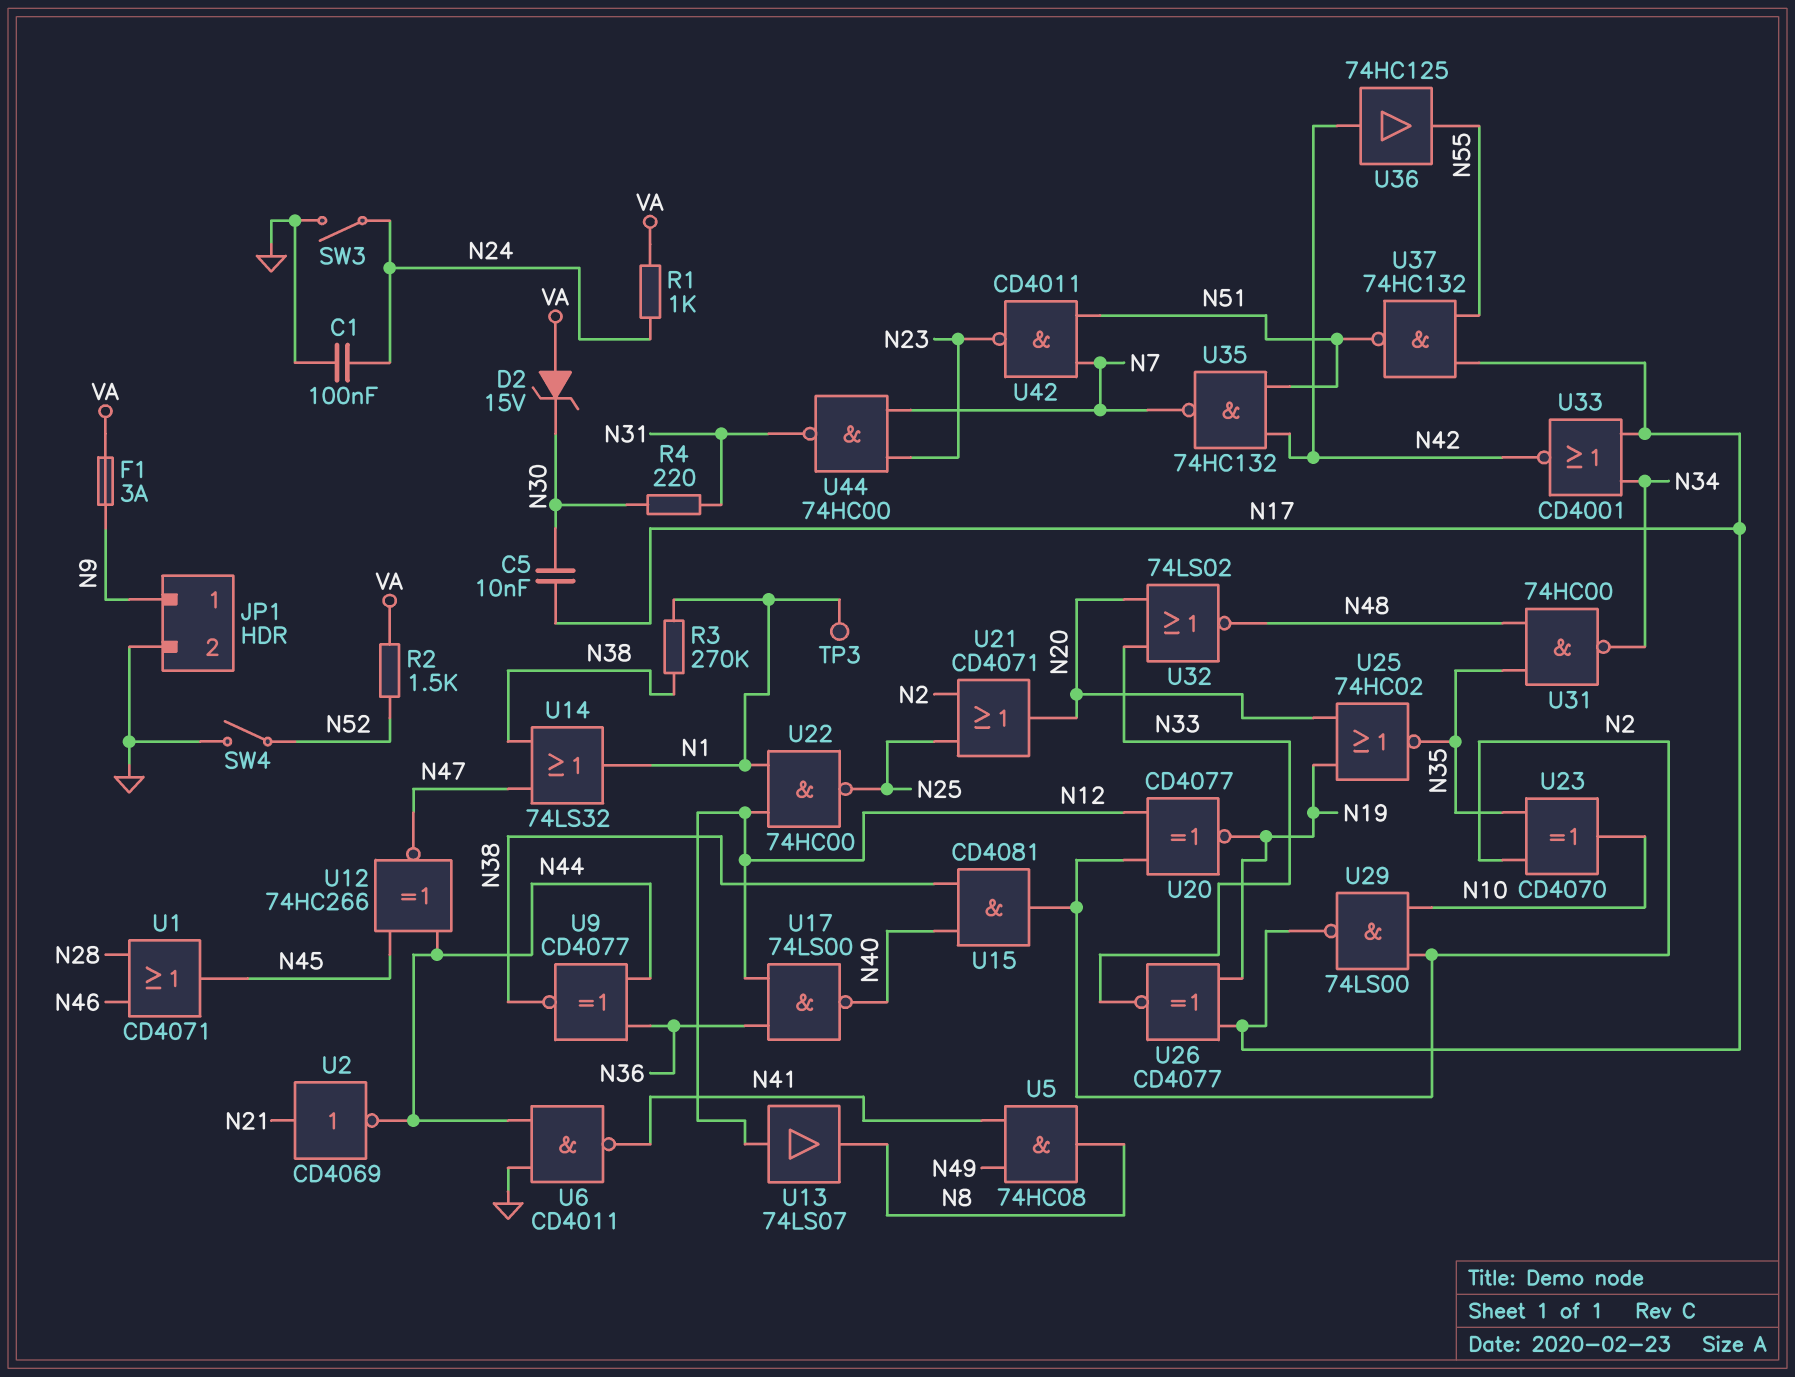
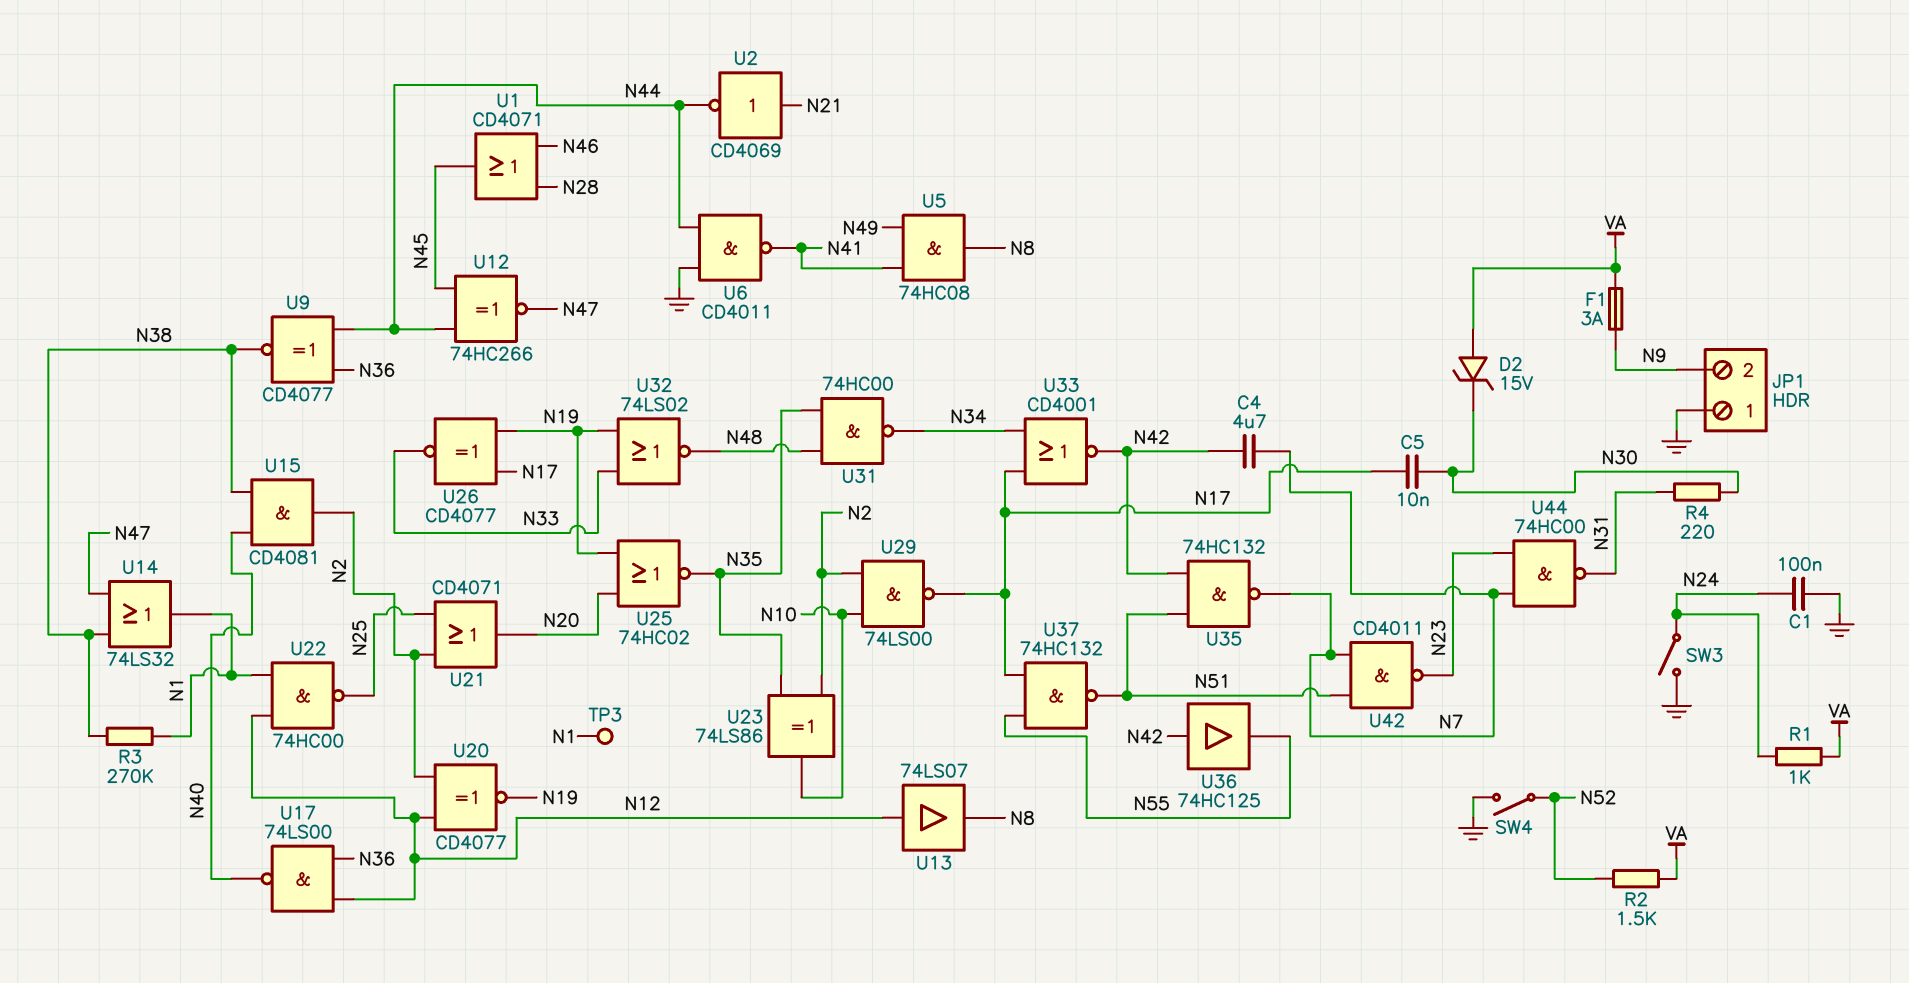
C4: none -> 4.7uF (N7, N42)
JP1 pin 1: N9 -> GND
JP1 pin 2: GND -> N9
U23: XOR CD4070 (in N2, in N35, out N10) -> XOR 74LS86 (in N2, in N35, out N10)
U32: NOR 74LS02 (in N20, in N33, out N48) -> NOR 74LS02 (in N19, in N33, out N48)

